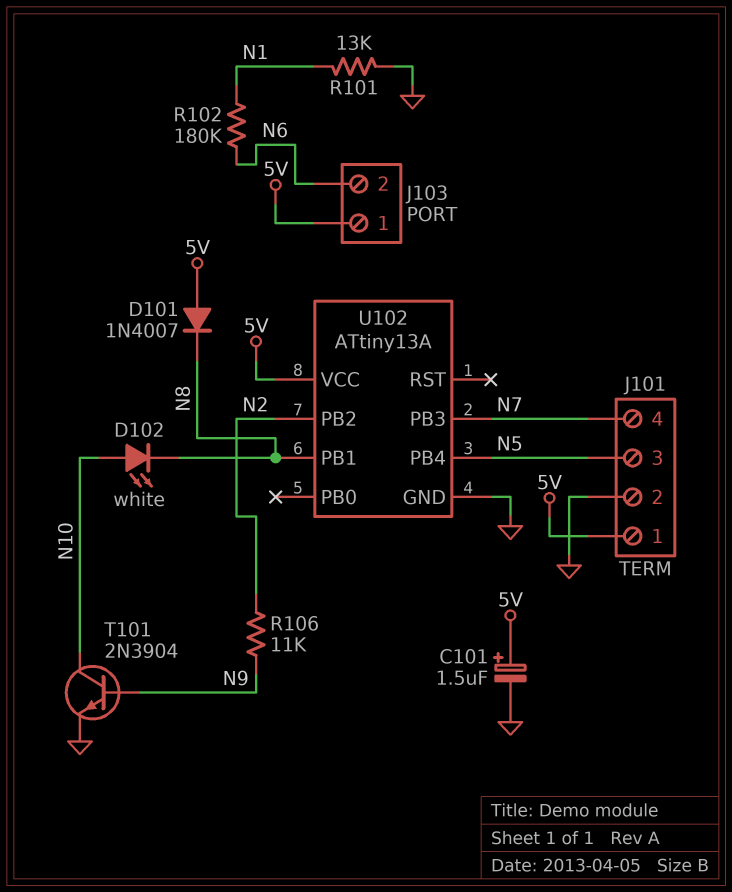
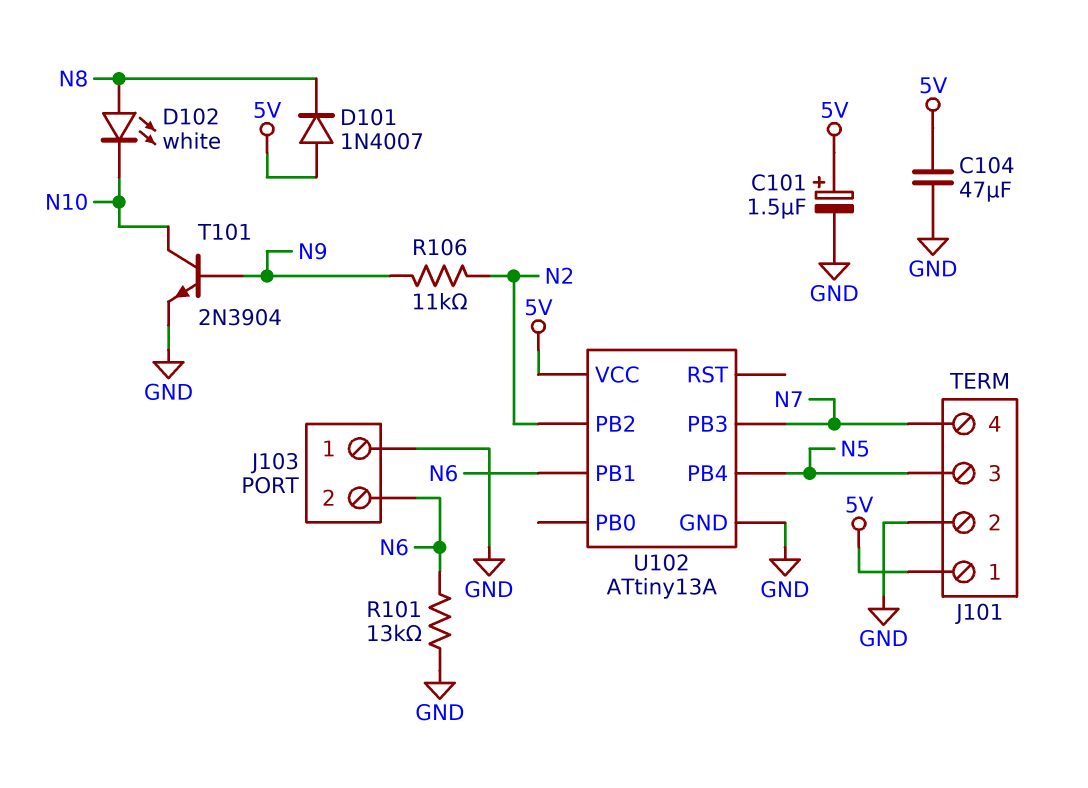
C104: none -> 47uF (5V, GND)
D102: LED white (A N10, K N8) -> LED white (A N8, K N10)
J103 pin 1: 5V -> GND
R101: 13k (GND, N1) -> 13k (GND, N6)
R102: 180k (N1, N6) -> none
U102 pin PB1: N8 -> N6

